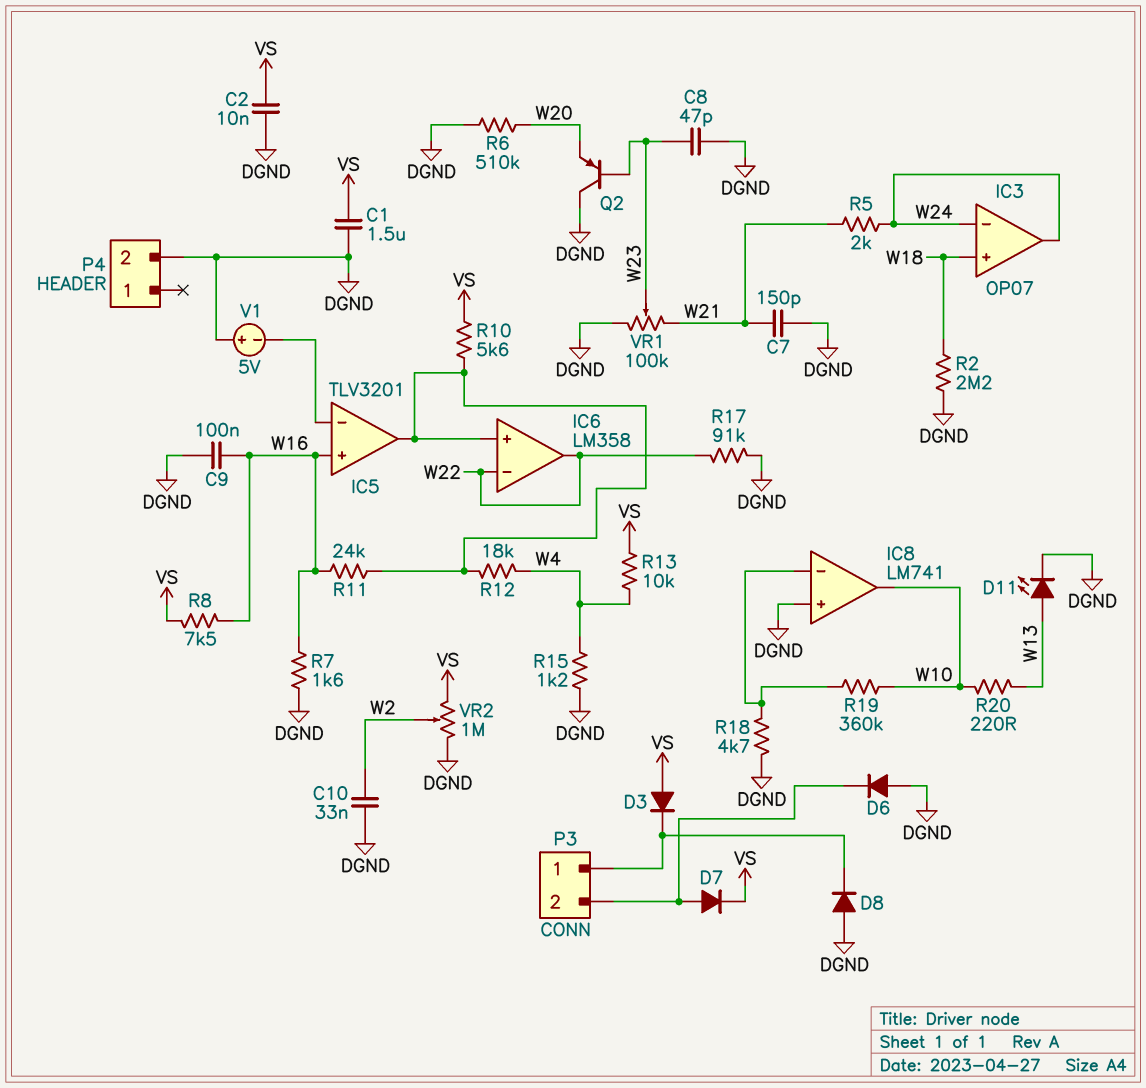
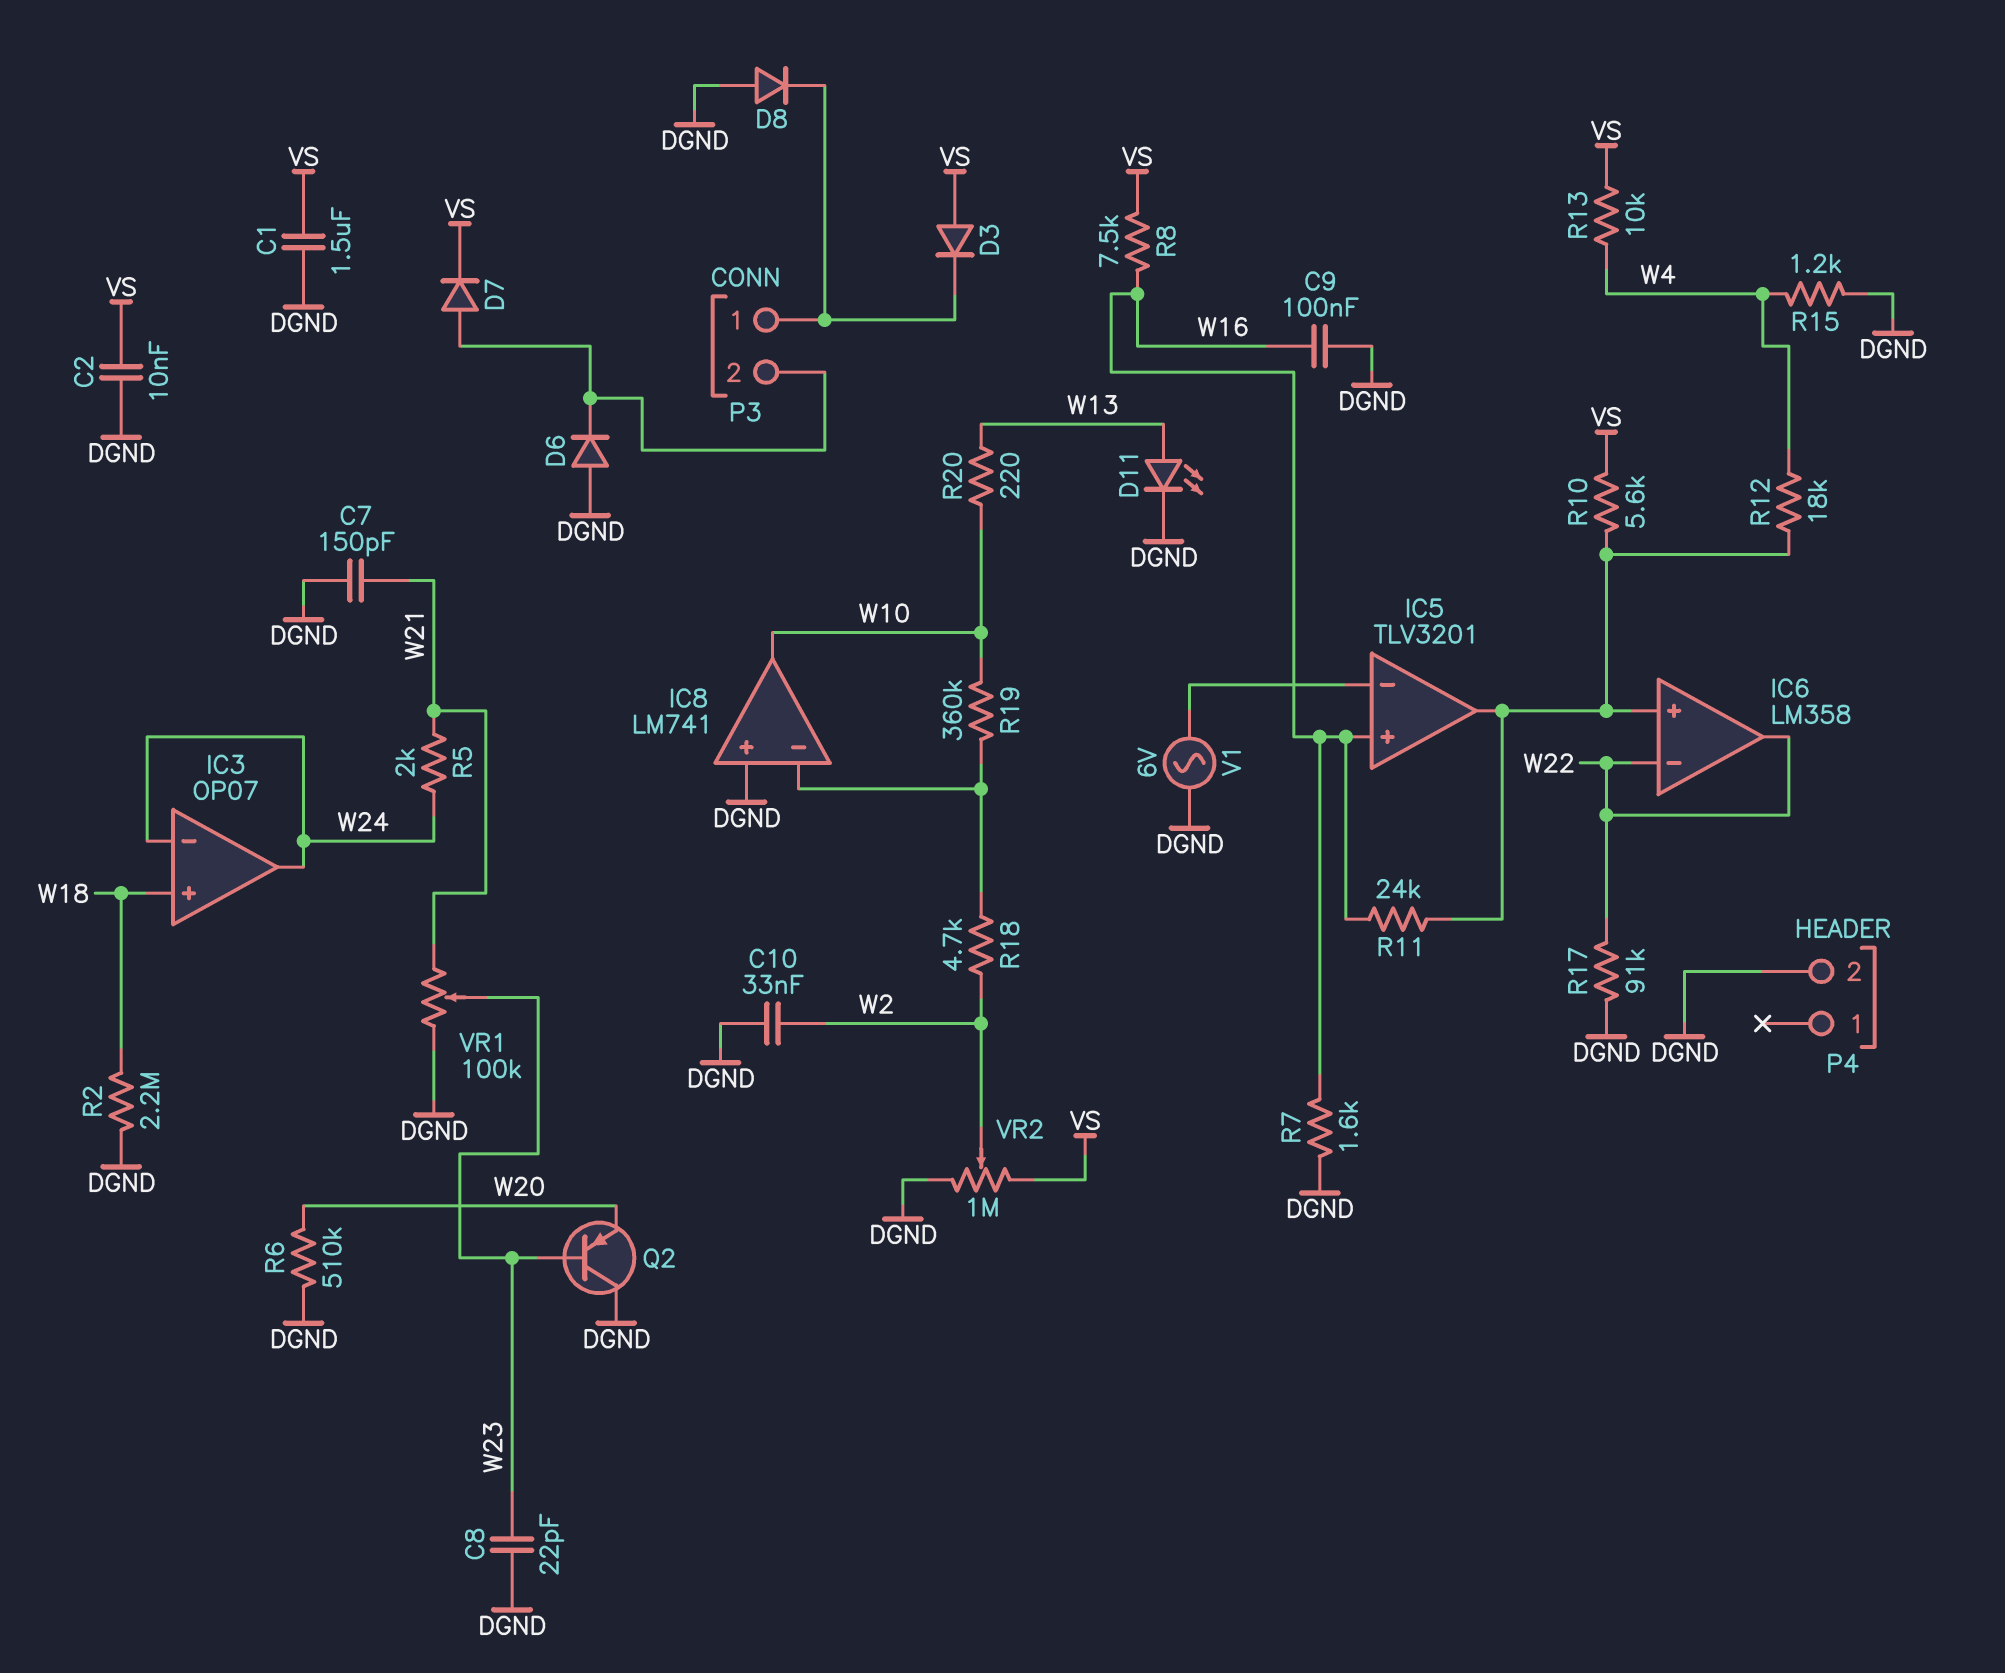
C8: 47pF (DGND, W23) -> 22pF (DGND, W23)
R18: 4.7k (DGND, IC8/in-) -> 4.7k (IC8/in-, W2)
V1: 5V (plus DGND, minus IC5/in-) -> AC 6V (DGND, IC5/in-)

